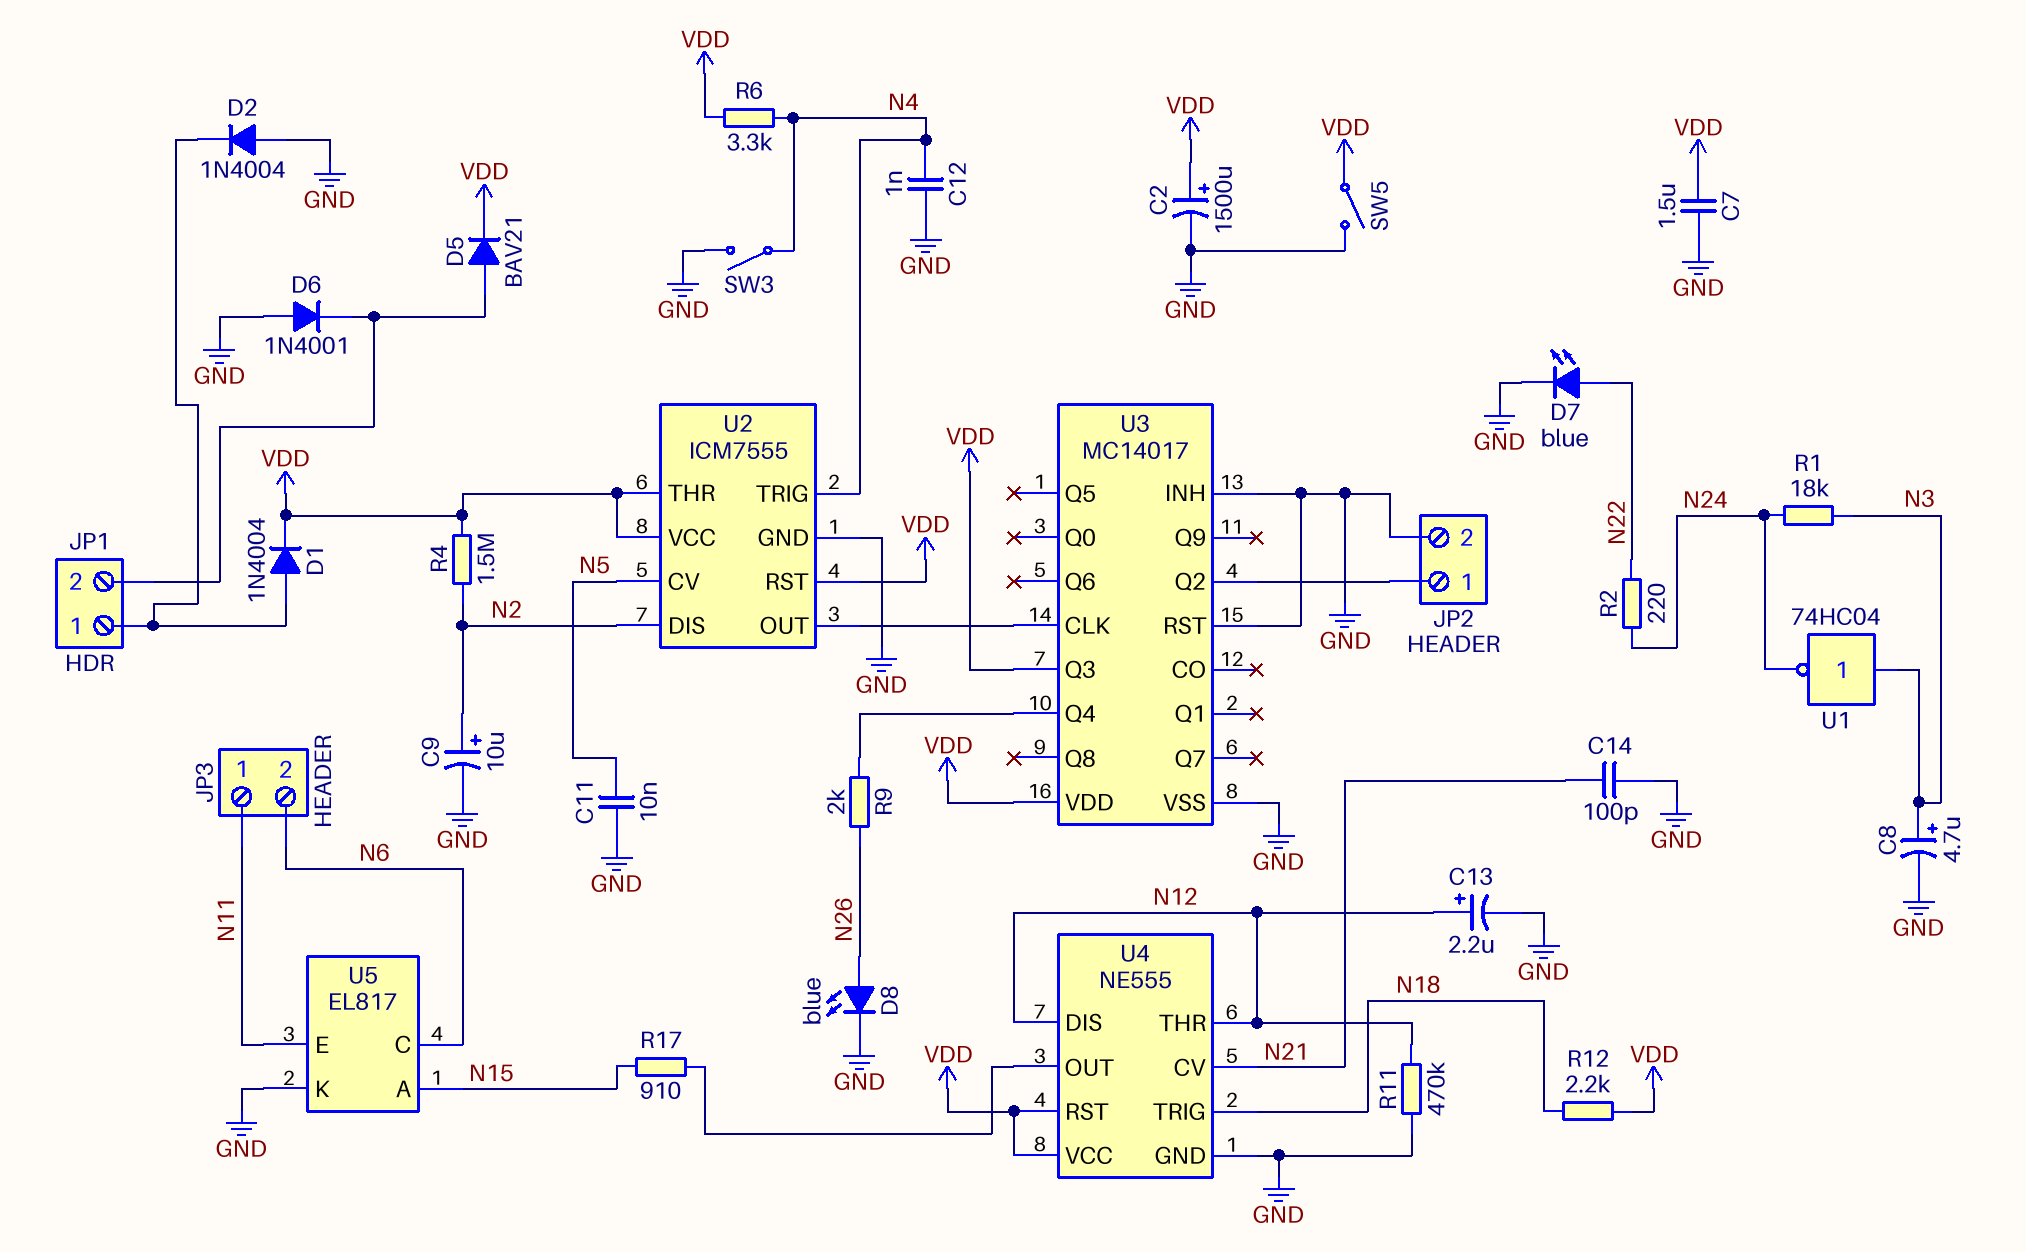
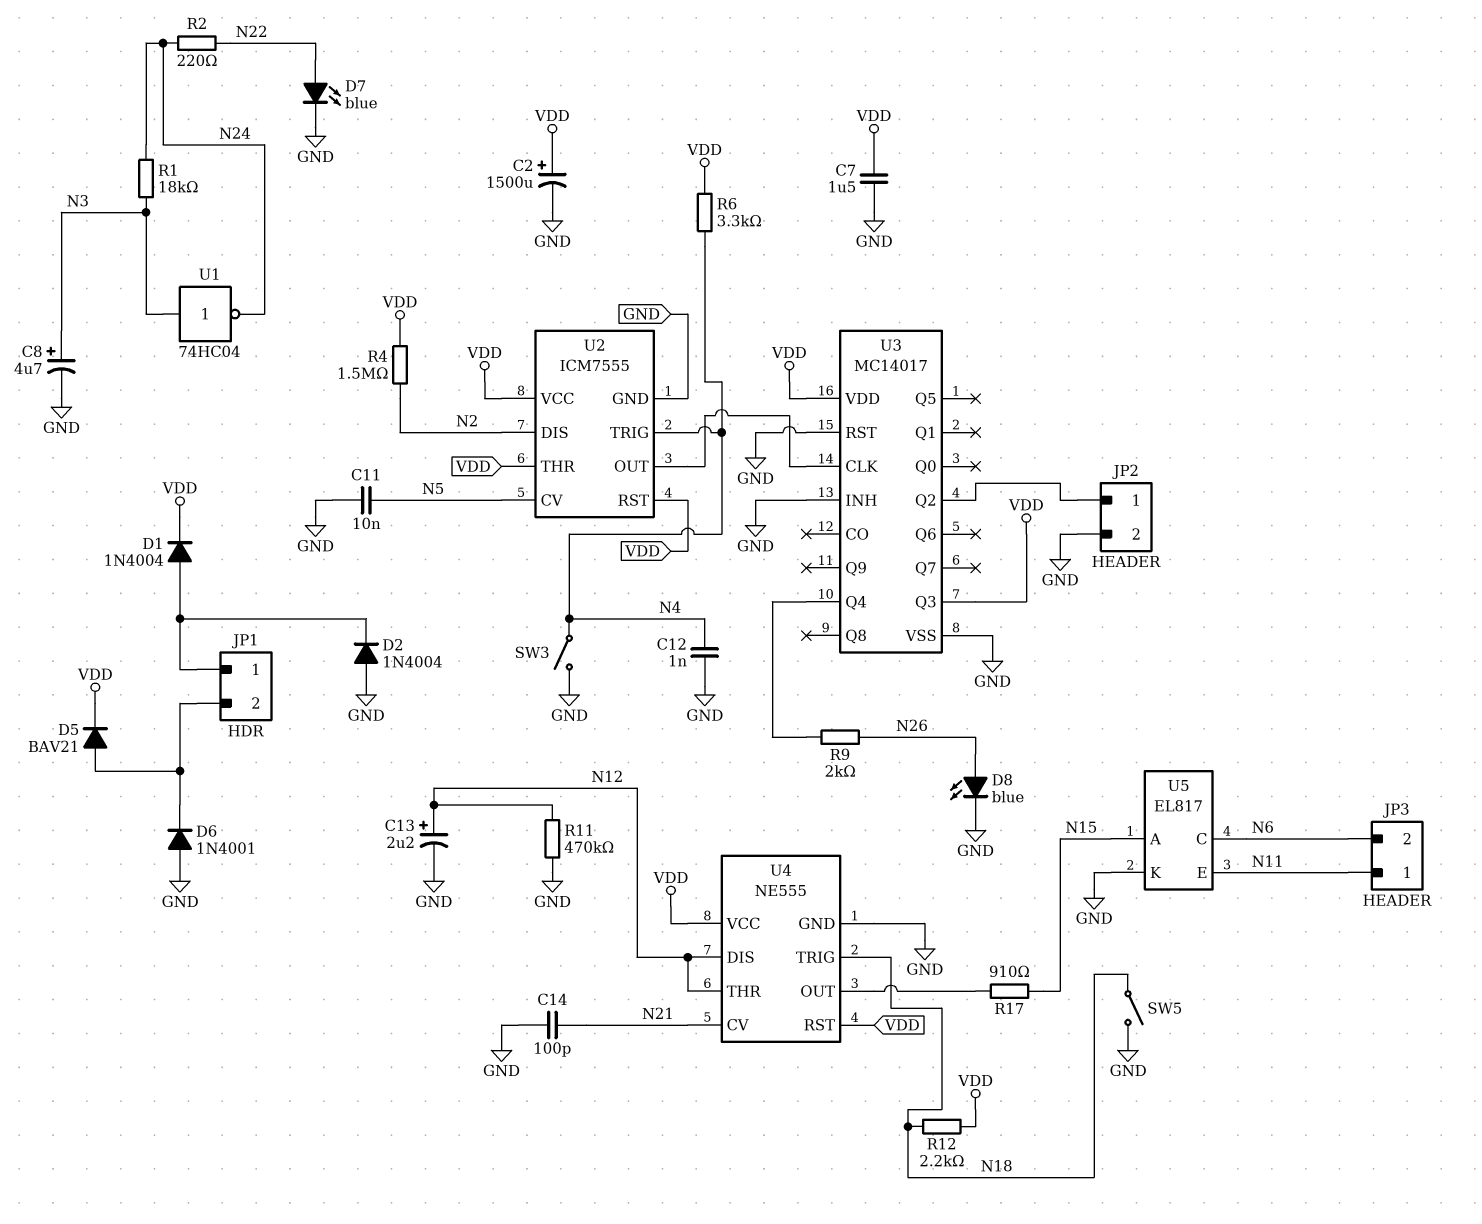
C9: 10uF (plus N2, minus GND) -> none
SW5: switch (GND, VDD) -> switch (GND, N18)

